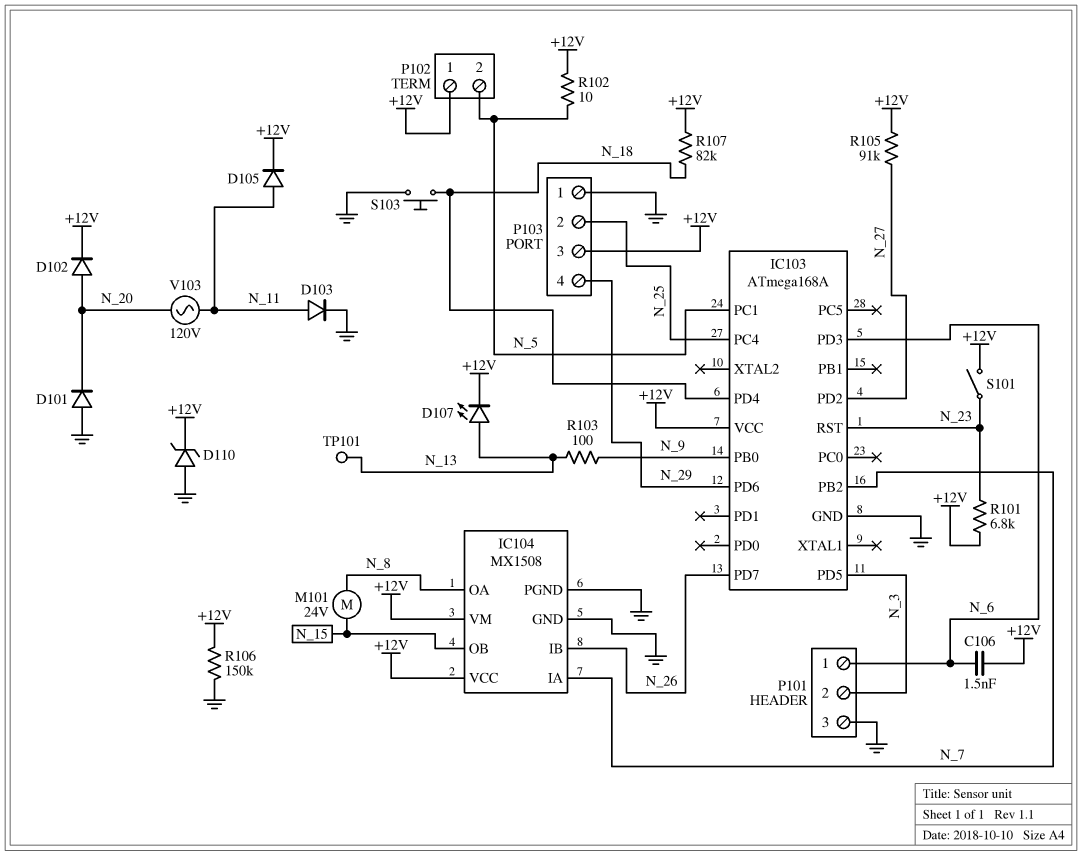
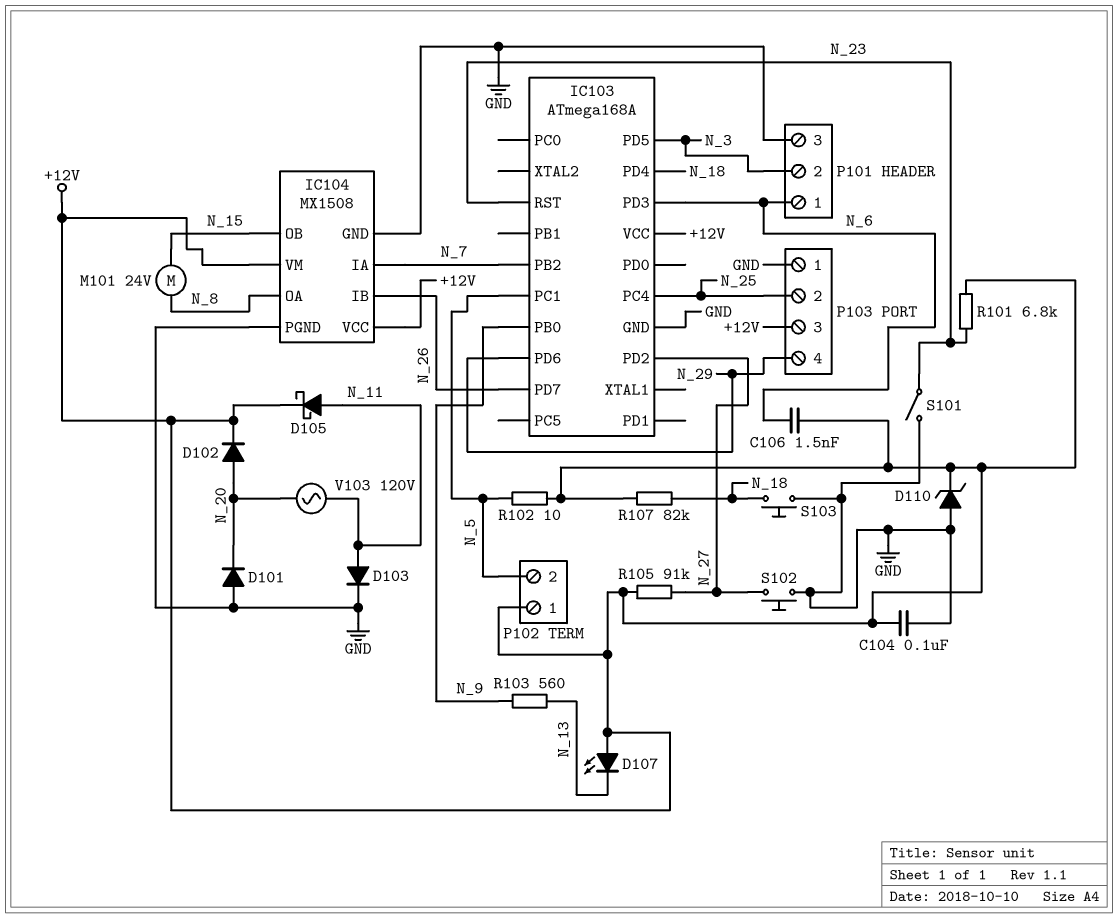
C104: none -> 100nF (+12V, GND)
D105: diode (A N_11, K +12V) -> schottky (A N_11, K +12V)
D107: LED (A N_13, K +12V) -> LED (A +12V, K N_13)
R103: 100 (N_9, N_13) -> 560 (N_9, N_13)
R106: 150k (+12V, GND) -> none
S101: switch (+12V, N_23) -> switch (GND, N_23)
S102: none -> button (GND, N_27)
TP101: test point (N_13) -> none

